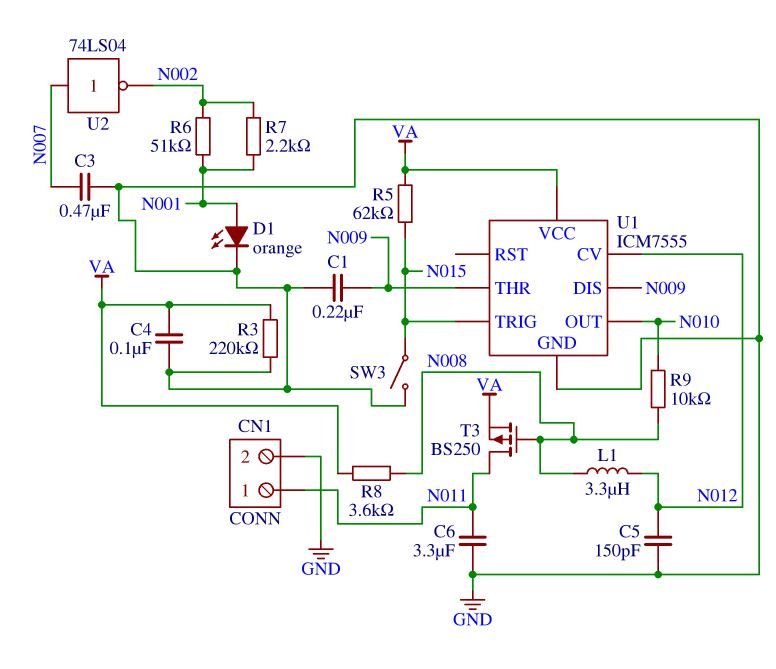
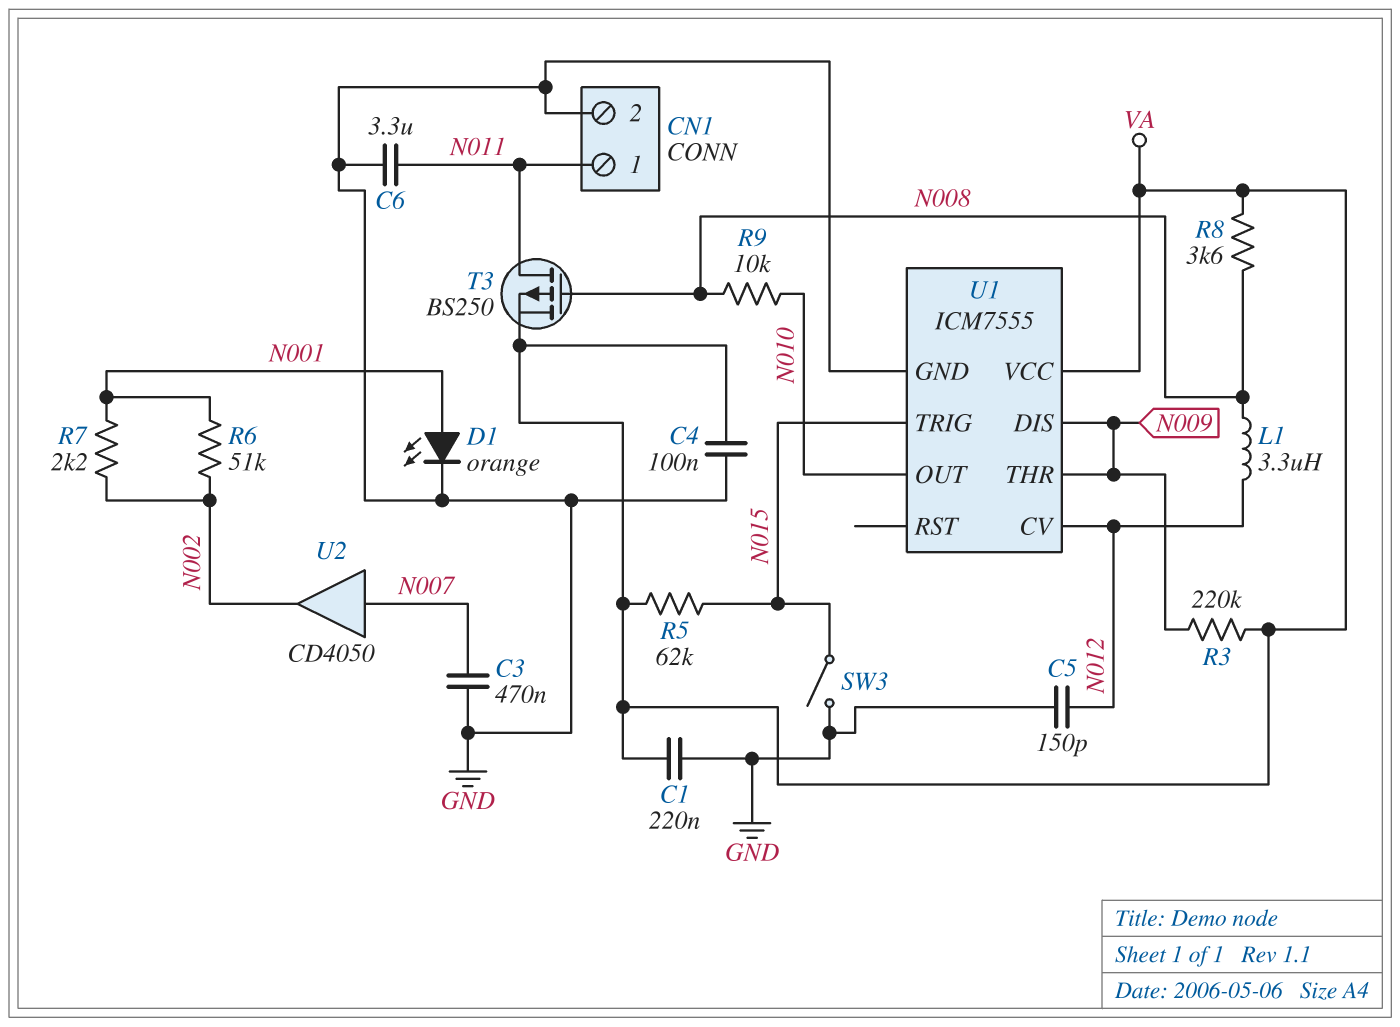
C1: 220nF (GND, N009) -> 220nF (GND, VA)
R3: 220k (GND, VA) -> 220k (N009, VA)
U2: NOT 74LS04 (in N007, out N002) -> buffer CD4050 (in N007, out N002)

